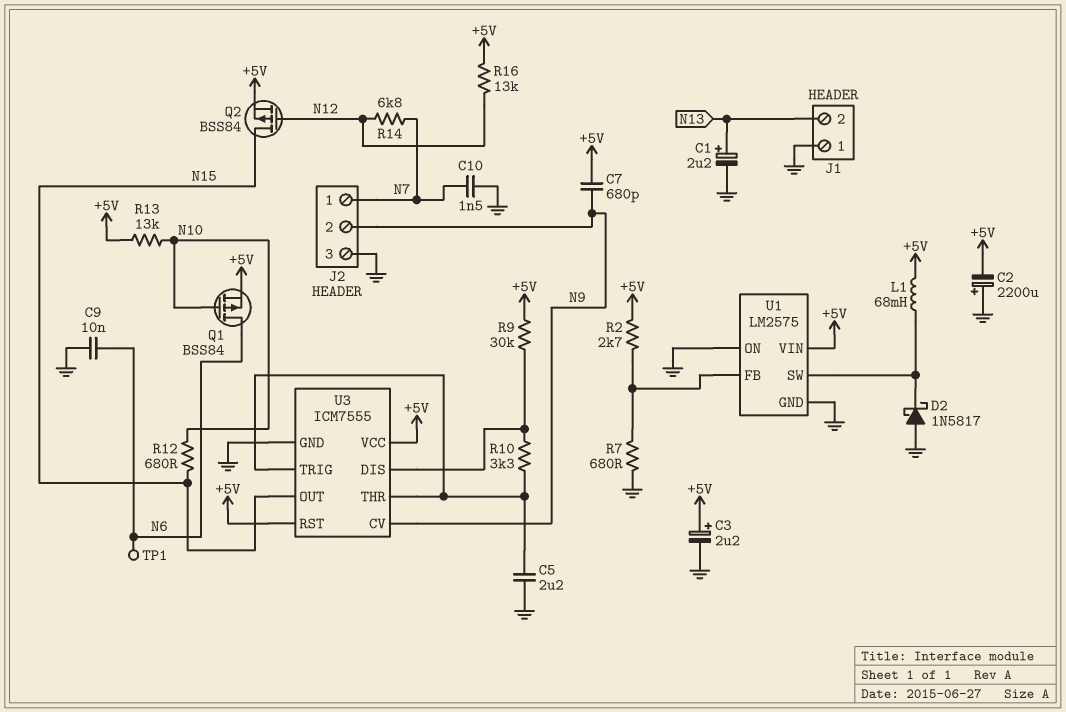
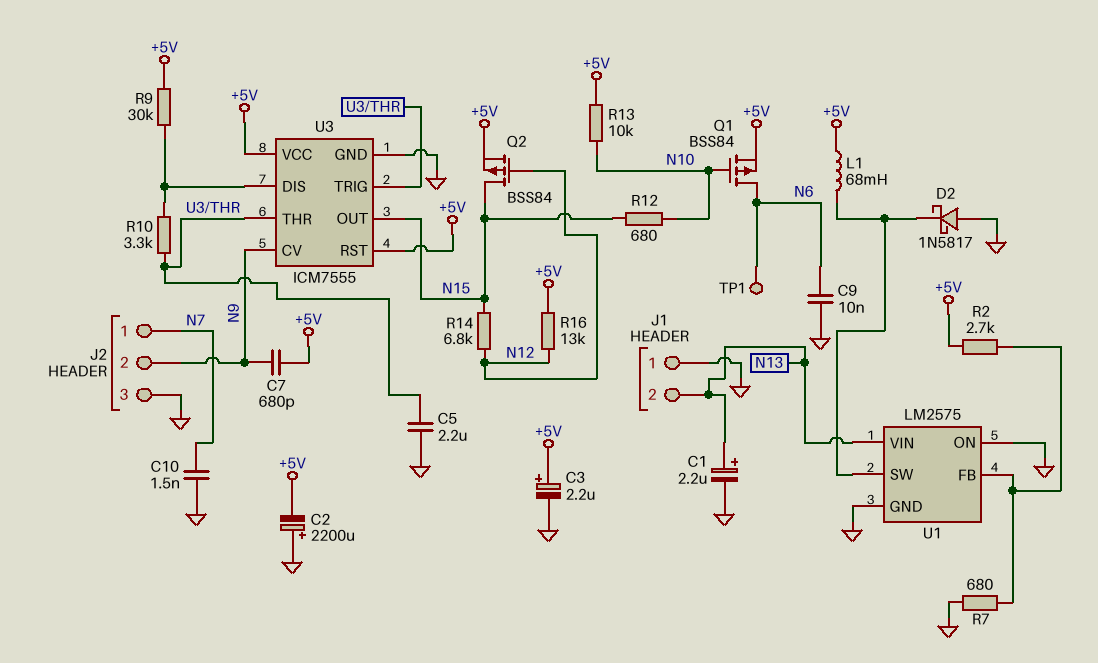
R13: 13k (+5V, N10) -> 10k (+5V, N10)
R14: 6.8k (N7, N12) -> 6.8k (N12, N15)
U1 pin VIN: +5V -> N13

